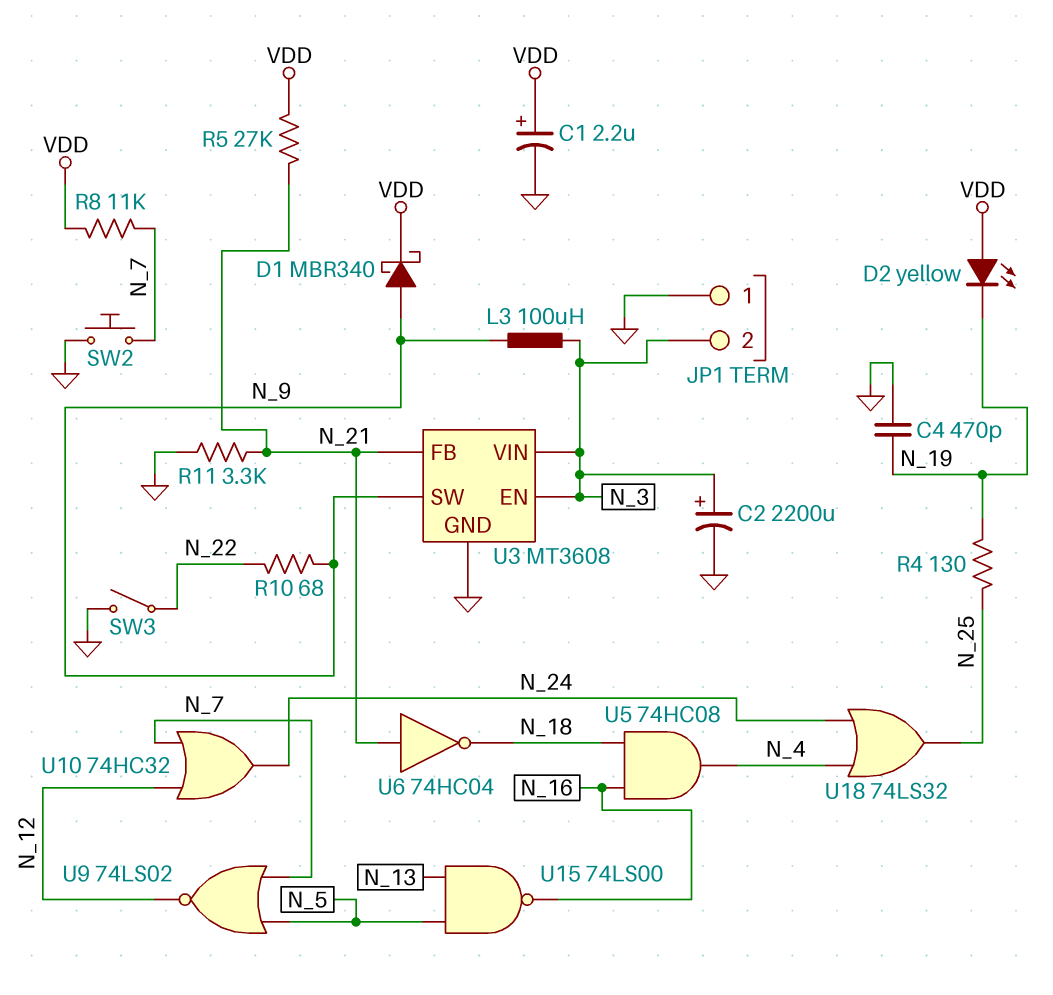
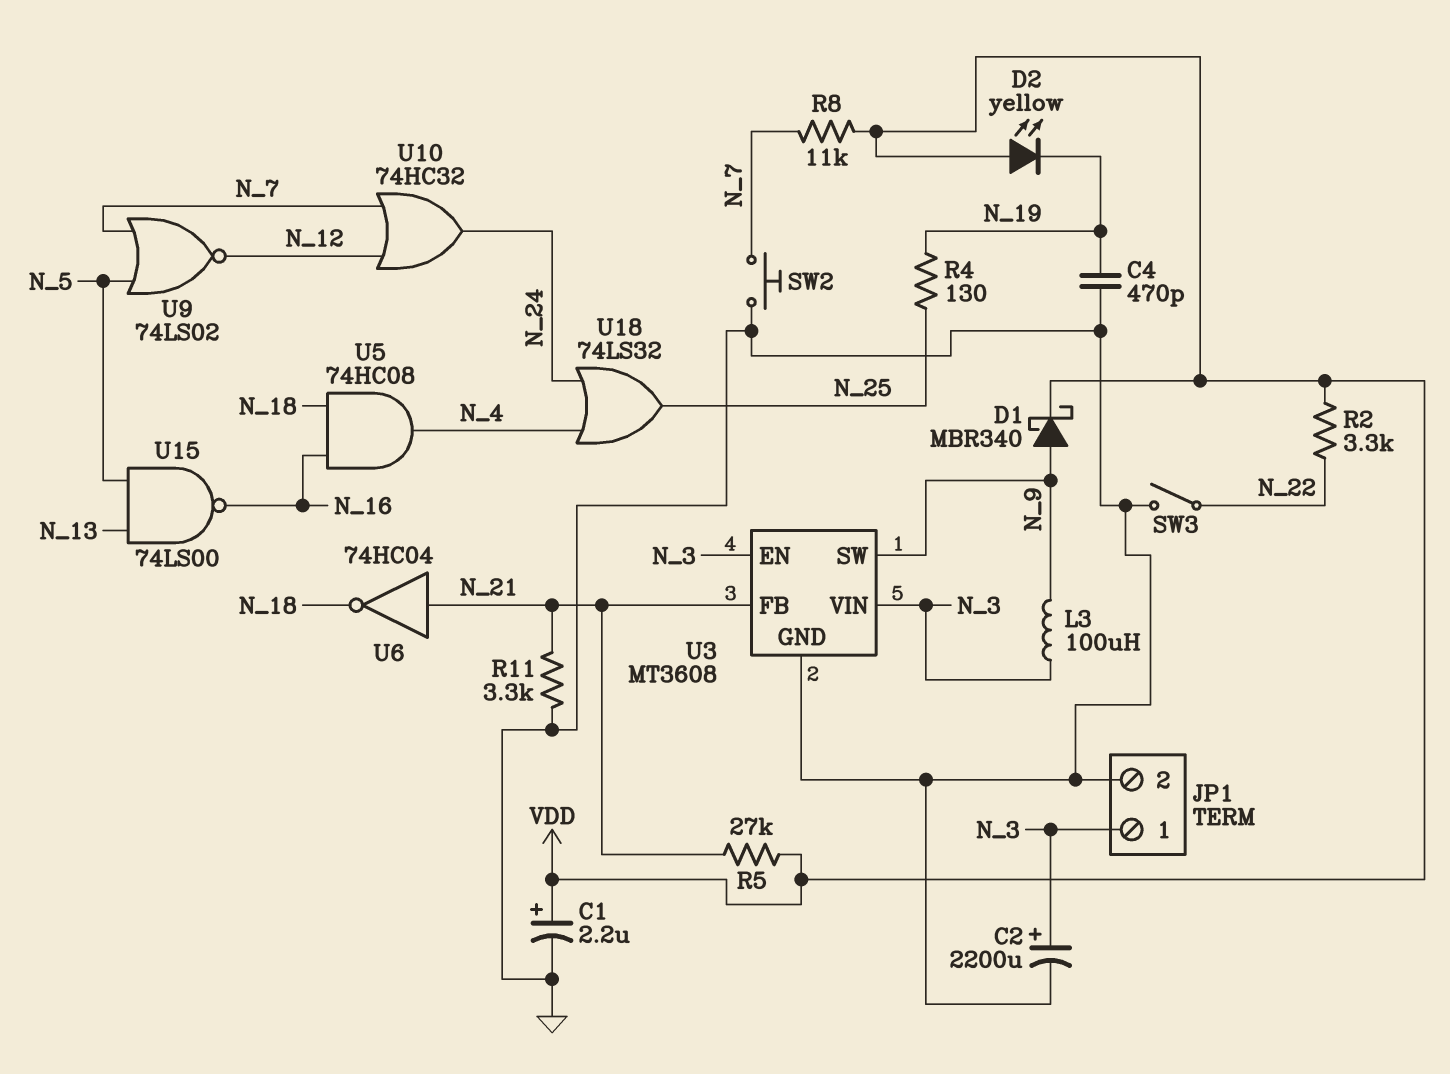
JP1 pin 1: GND -> N_3
JP1 pin 2: N_3 -> GND
R2: none -> 3.3k (N_22, VDD)
R10: 68 (N_9, N_22) -> none

